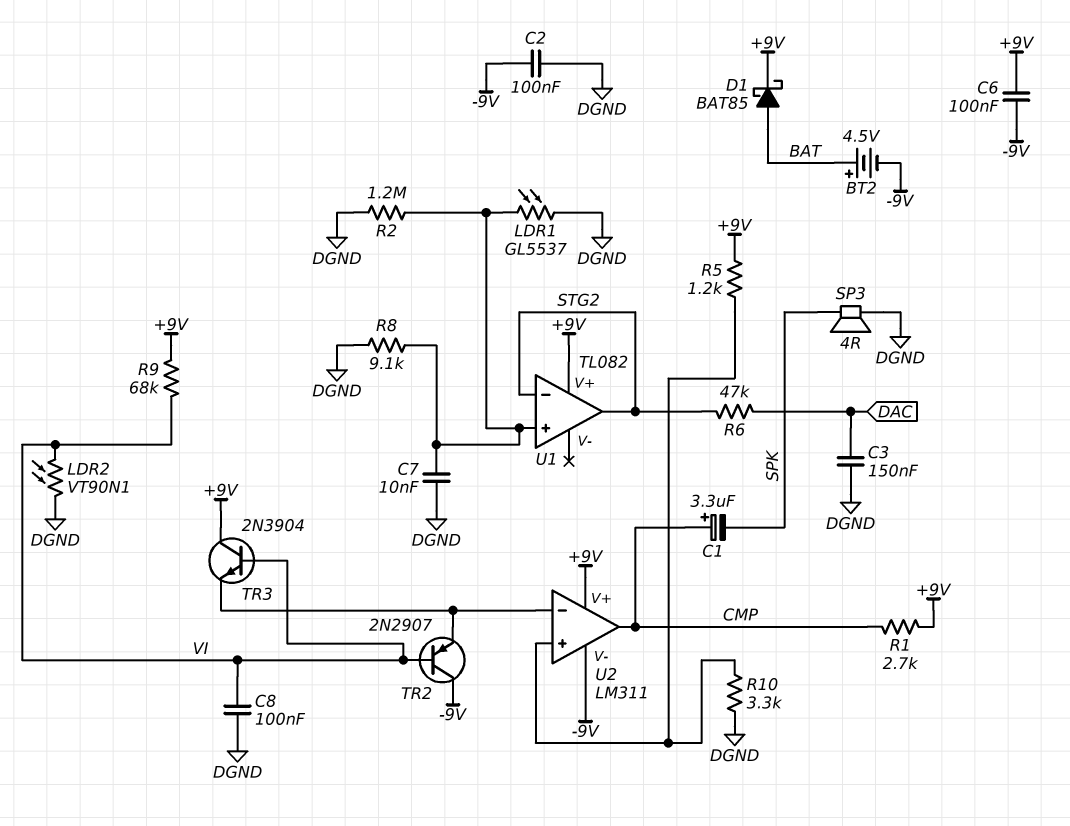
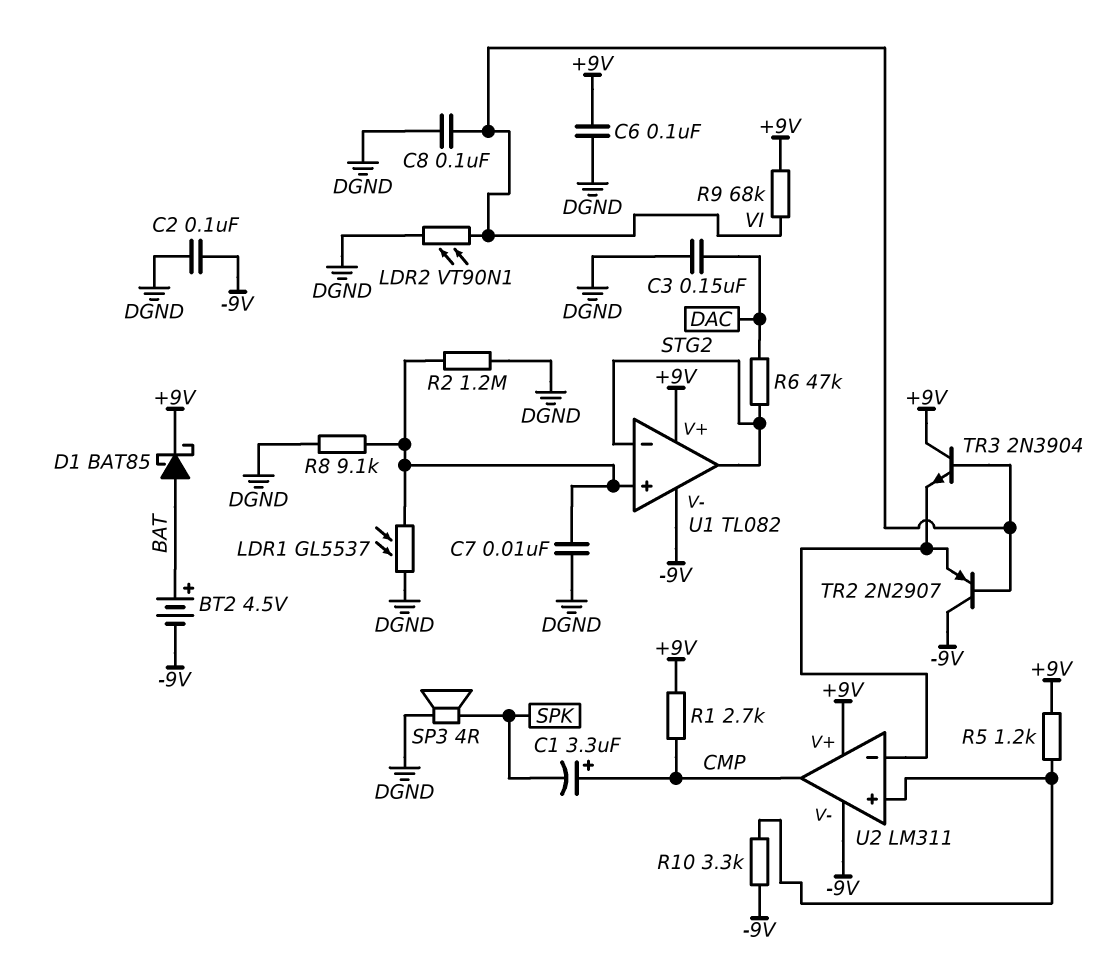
C6: 100nF (+9V, -9V) -> 100nF (+9V, DGND)
R10: 3.3k (DGND, U2/in+) -> 3.3k (-9V, U2/in+)
U1 pin V-: none -> -9V

